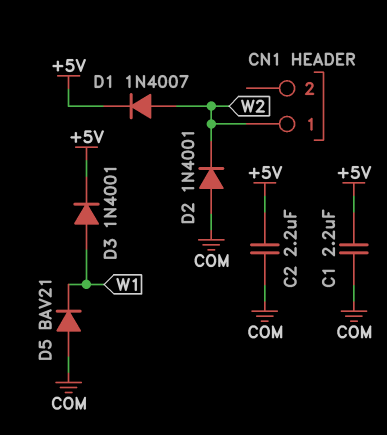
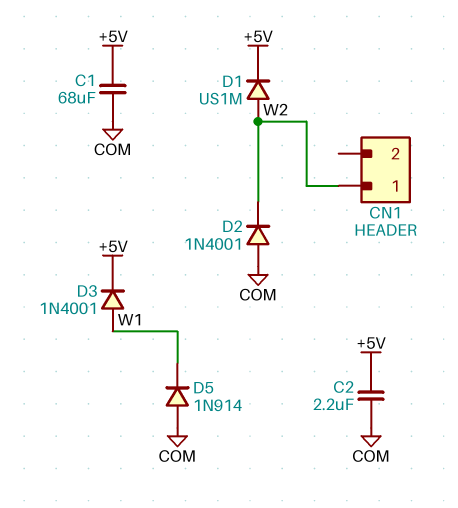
C1: 2.2uF (+5V, COM) -> 68uF (+5V, COM)
D1: diode 1N4007 (A W2, K +5V) -> diode US1M (A W2, K +5V)
D5: diode BAV21 (A COM, K W1) -> diode 1N914 (A COM, K W1)

